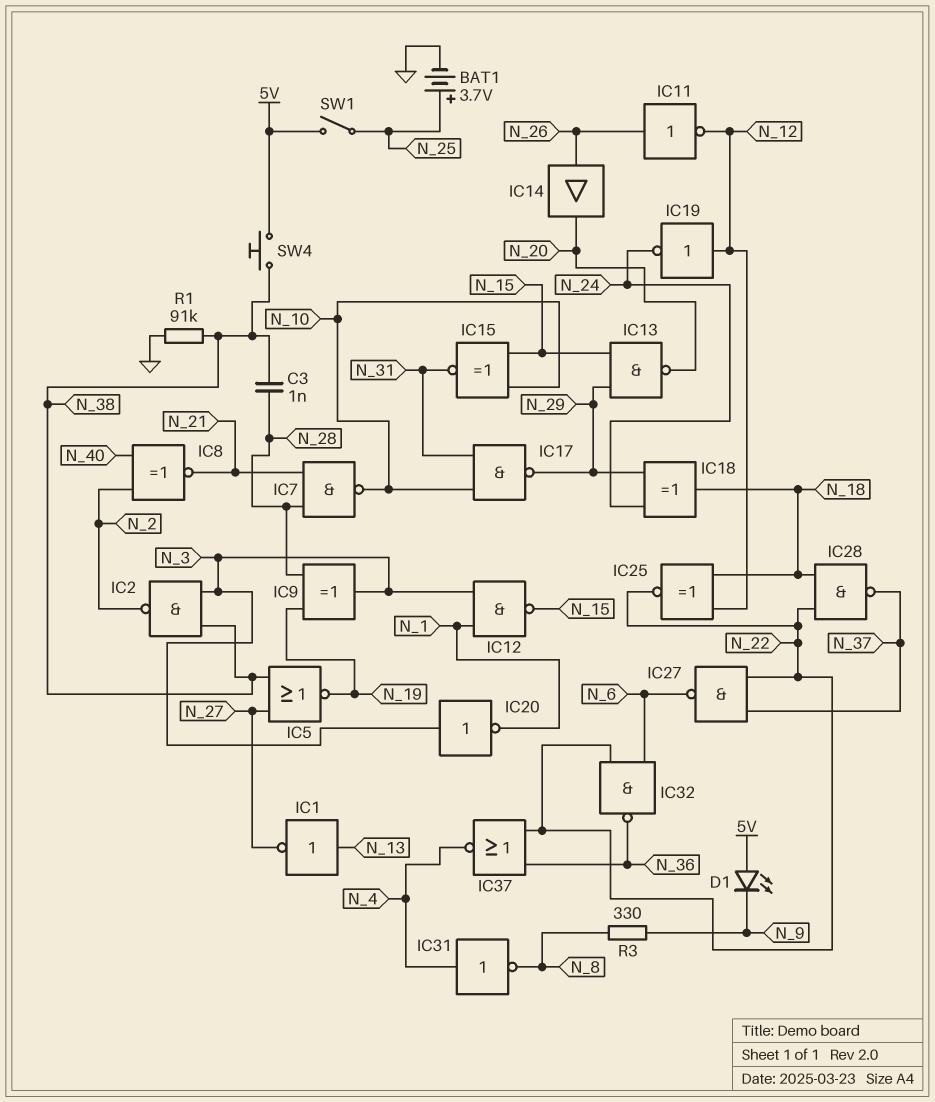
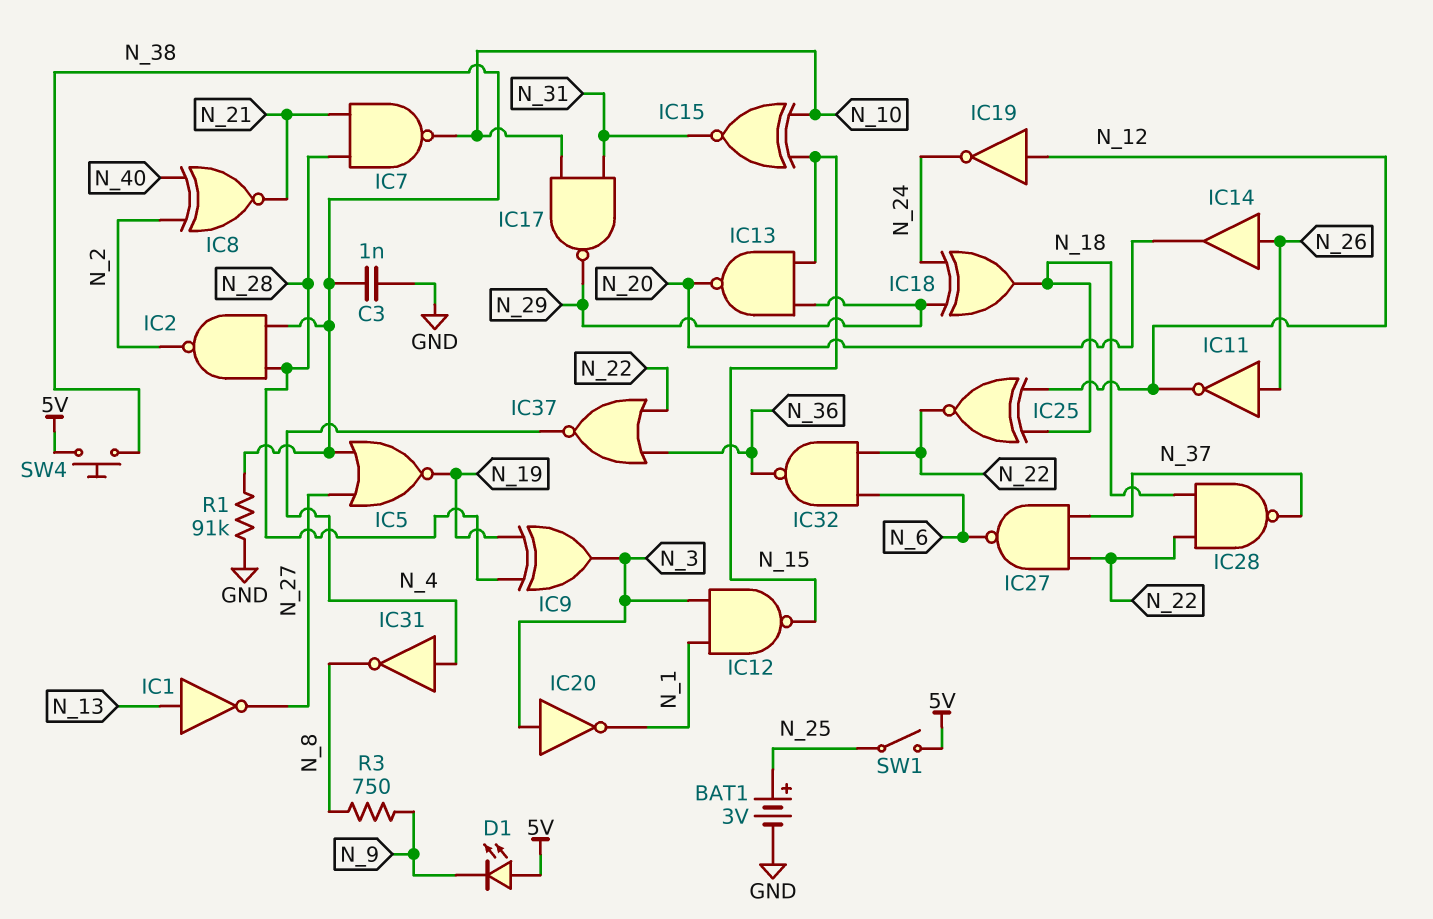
BAT1: 3.7V (plus N_25, minus GND) -> 3V (plus N_25, minus GND)
C3: 1nF (N_28, N_38) -> 1nF (GND, N_38)
IC2: NAND (in N_3, in N_38, out N_2) -> NAND (in N_28, in N_38, out N_2)
R3: 330 (N_8, N_9) -> 750 (N_8, N_9)

